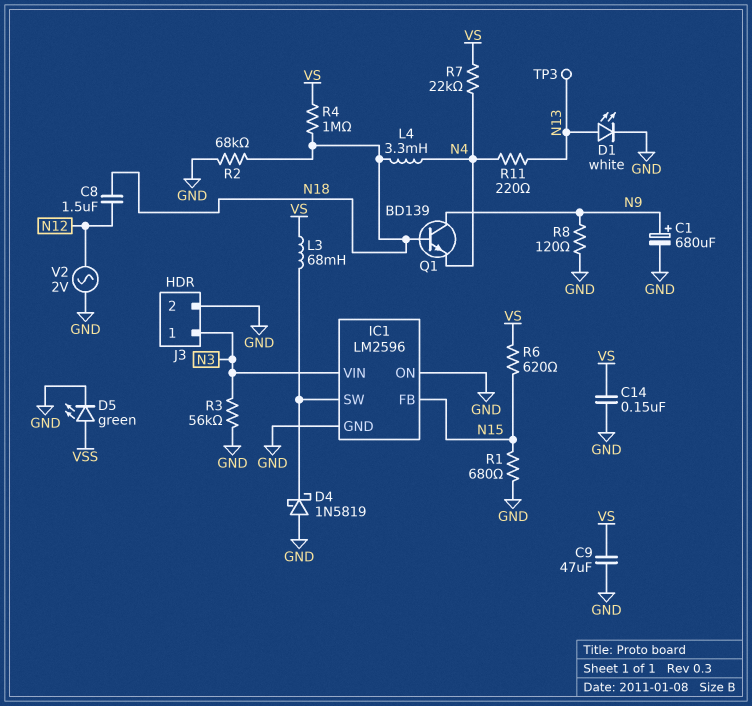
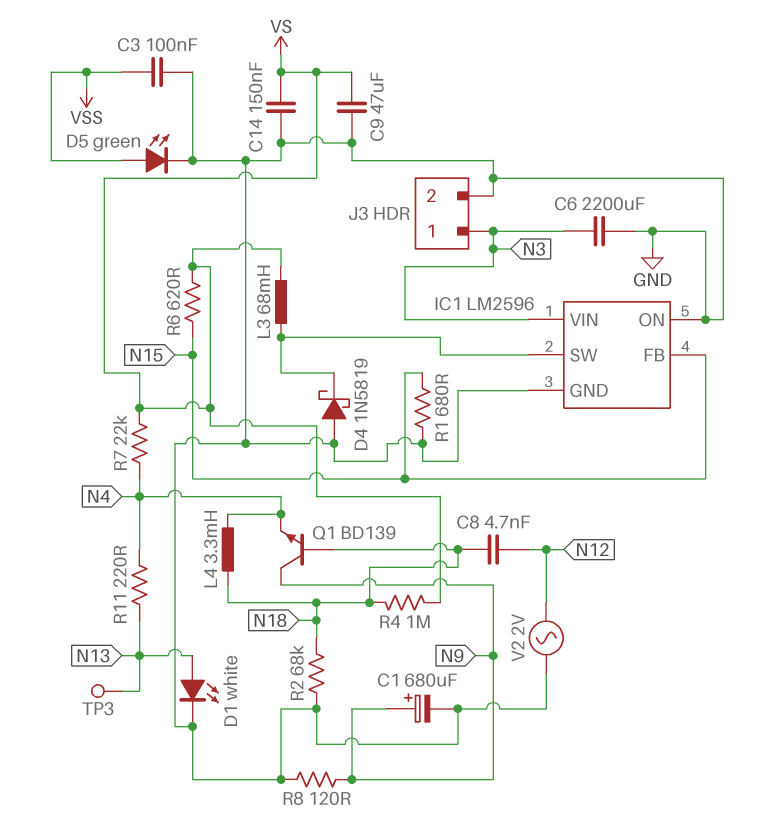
C3: none -> 100nF (GND, VSS)
C6: none -> 2200uF (GND, N3)
C8: 1.5uF (N12, N18) -> 4.7nF (N12, N18)
R3: 56k (GND, N3) -> none

